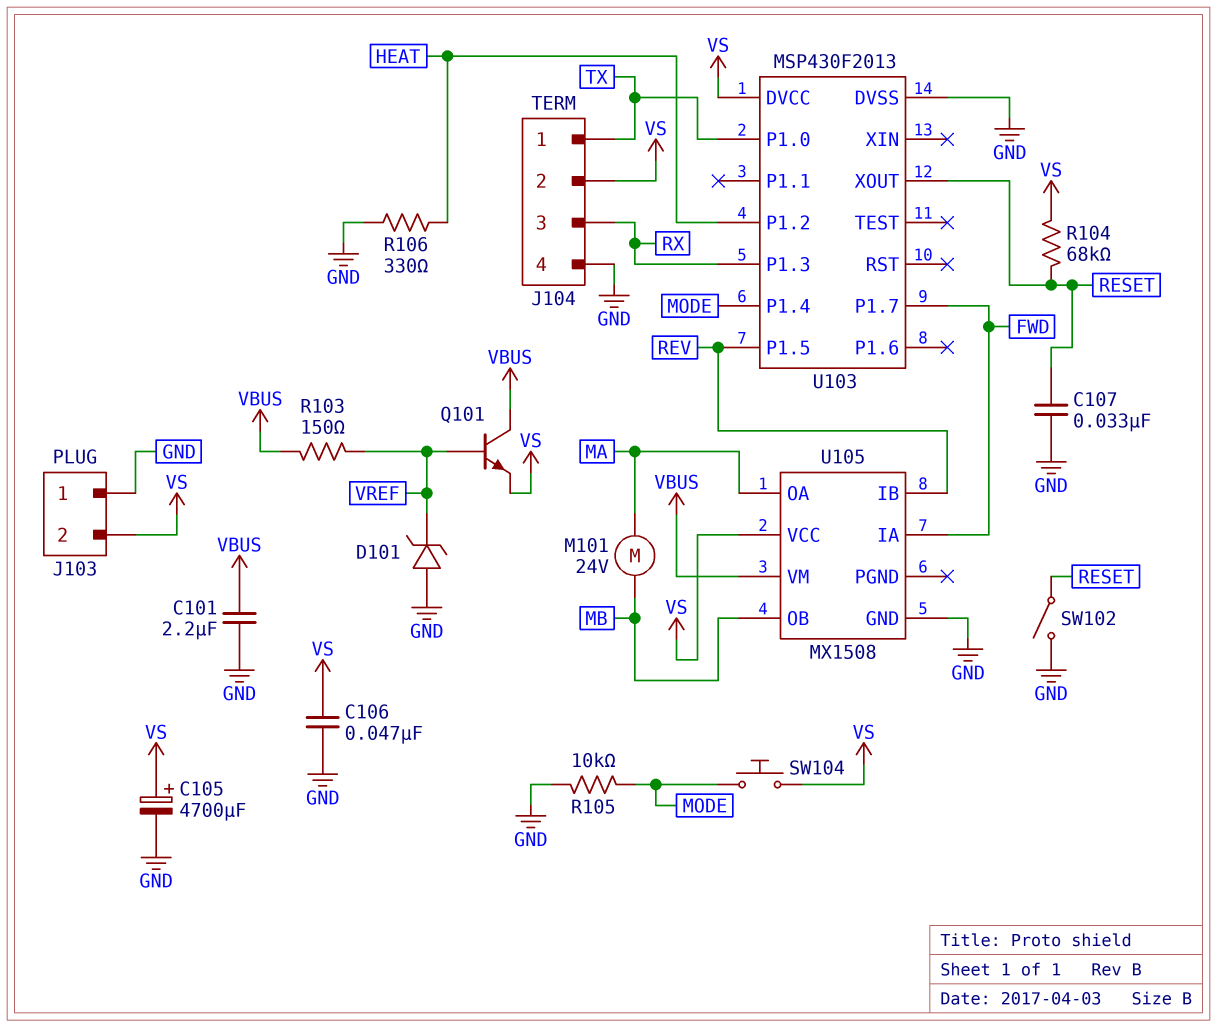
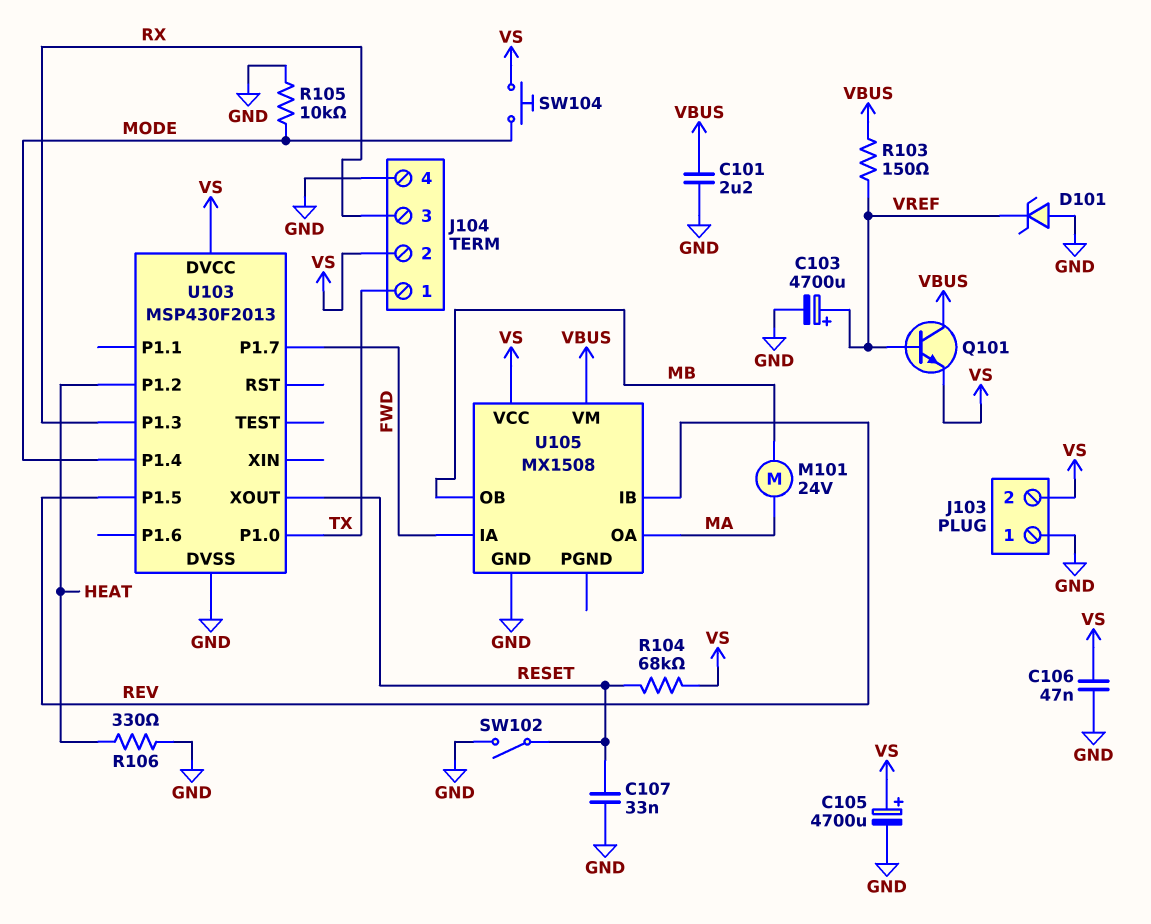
C103: none -> 4700uF (plus VREF, minus GND)

